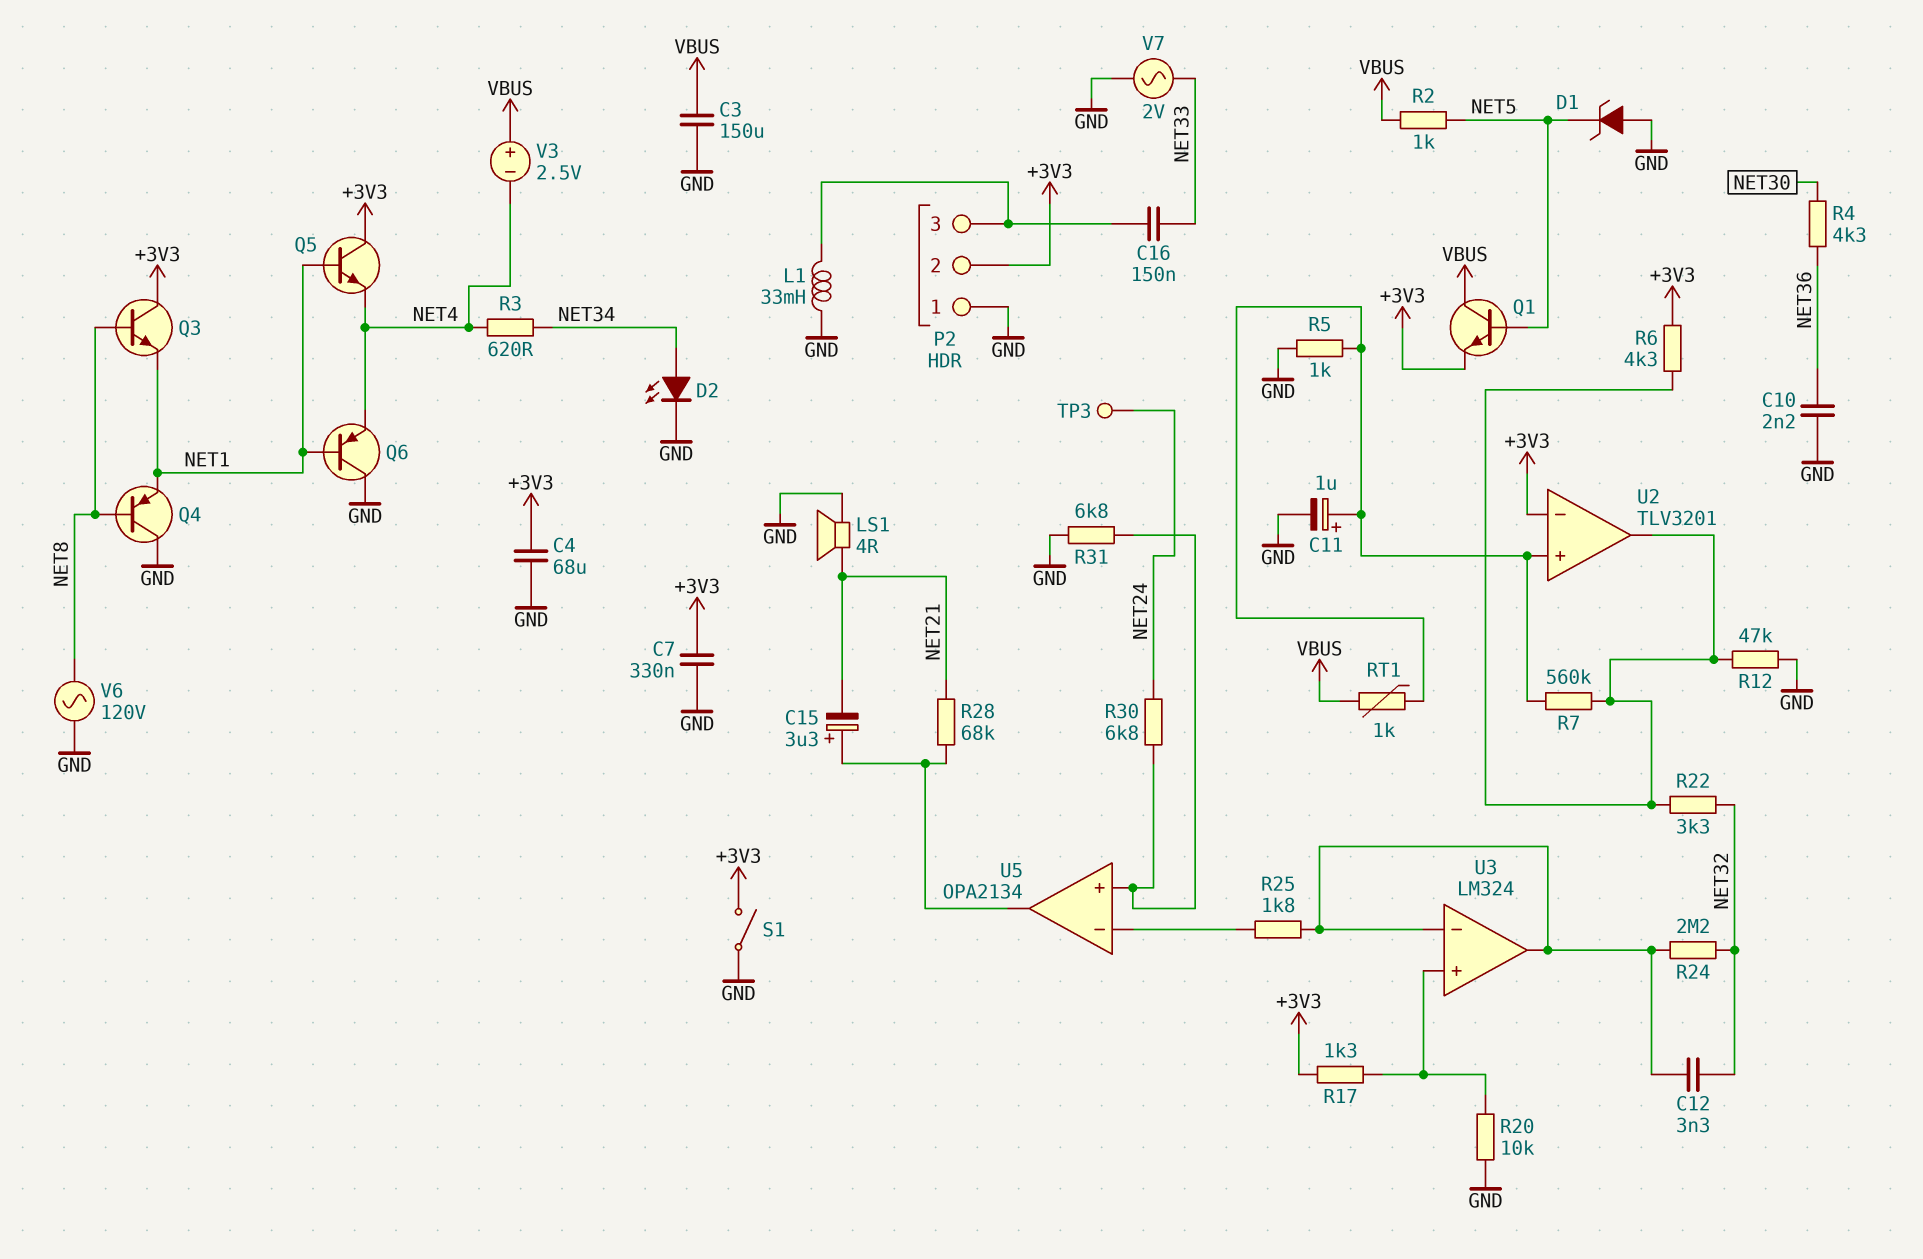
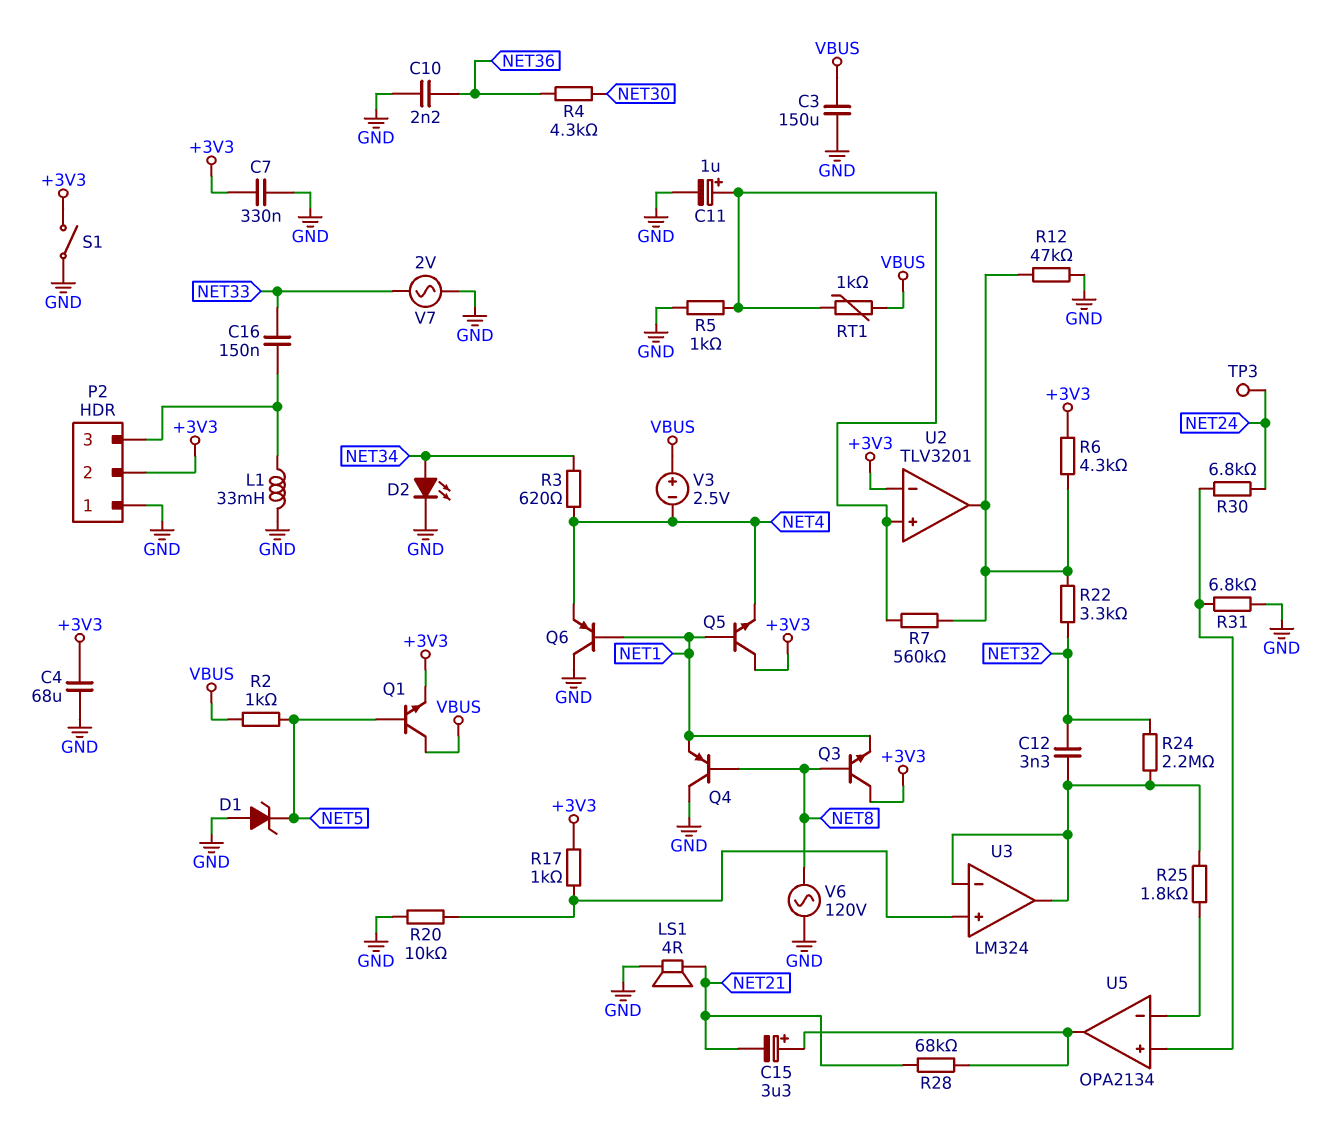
R17: 1.3k (+3V3, U3/in+) -> 1k (+3V3, U3/in+)

